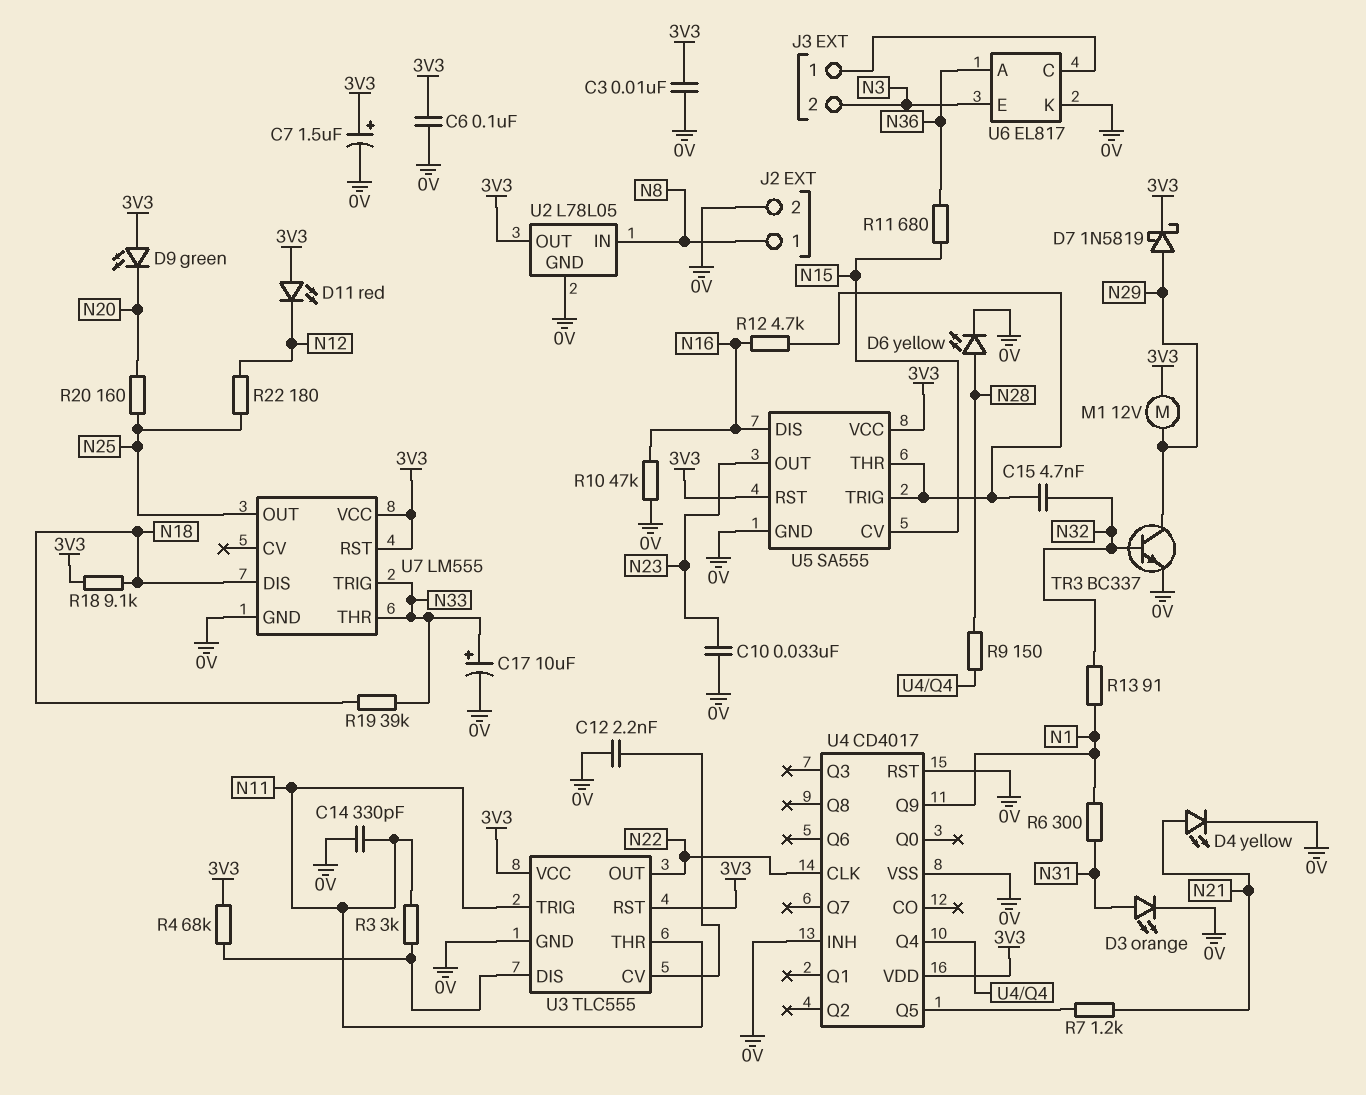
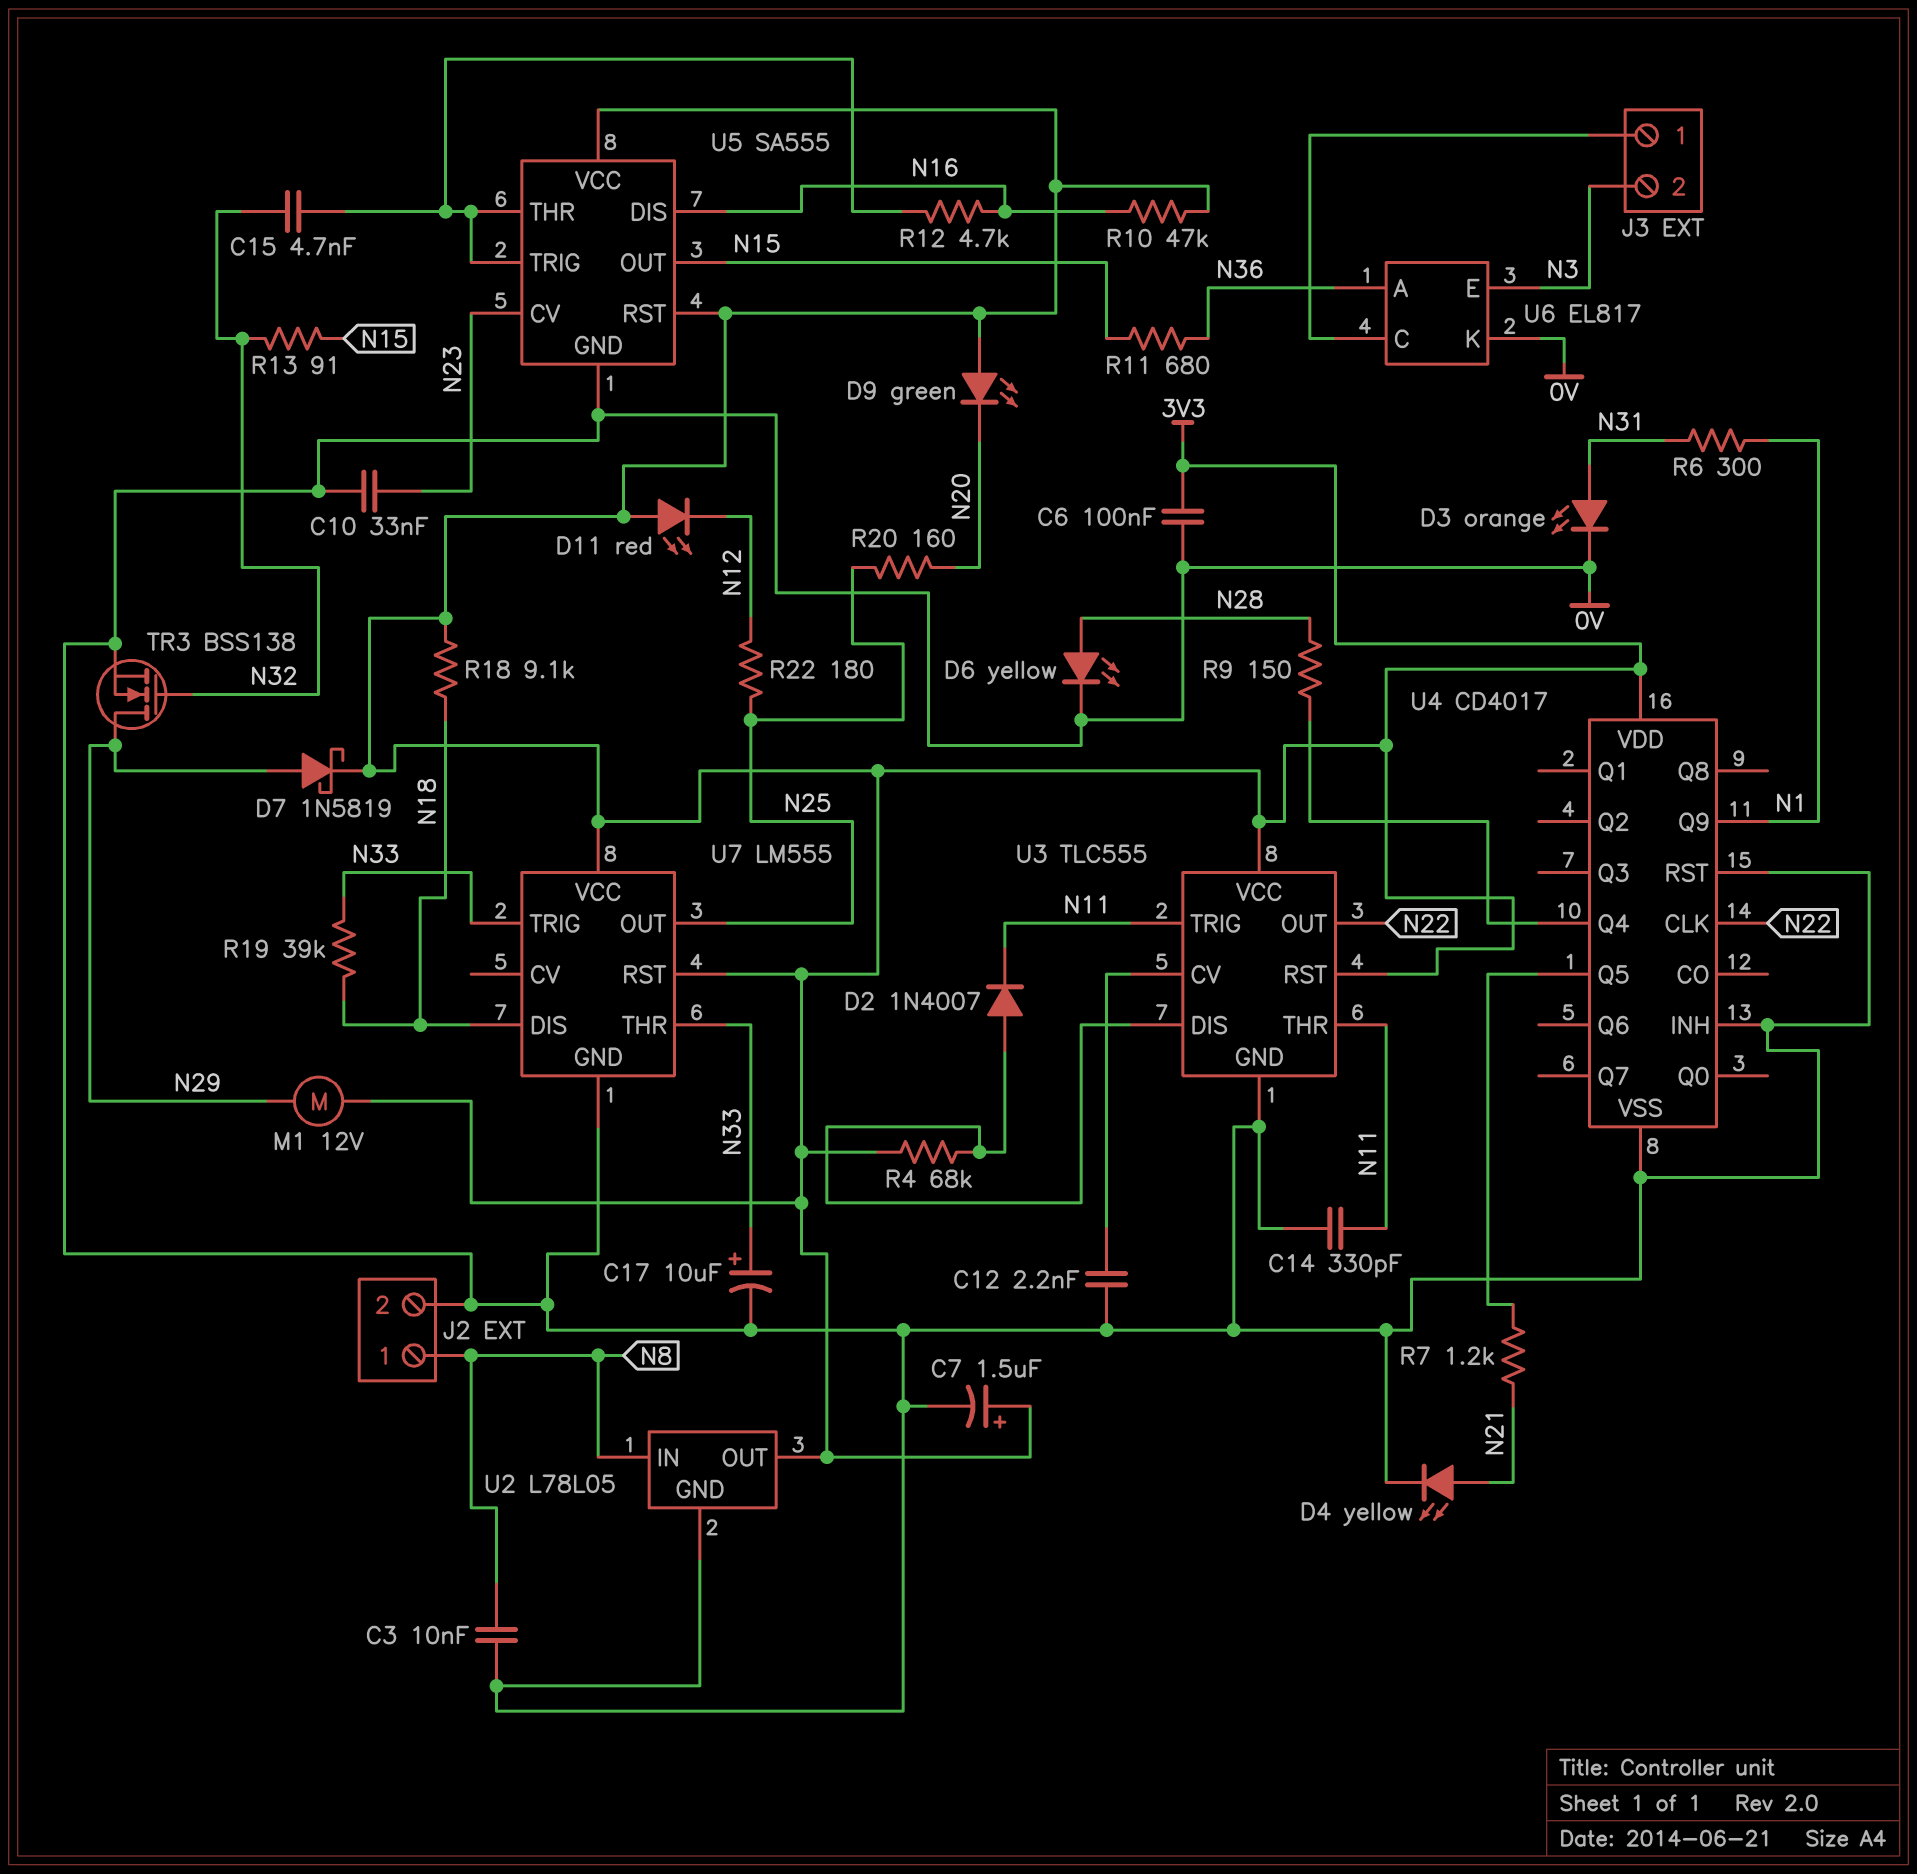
C3: 10nF (0V, 3V3) -> 10nF (0V, N8)
D2: none -> diode 1N4007 (A U3/DIS, K N11)
R3: 3k (N11, U3/DIS) -> none
R10: 47k (0V, N16) -> 47k (3V3, N16)
R13: 91 (N1, N32) -> 91 (N15, N32)
TR3: NPN BC337 (B N32, C N29, E 0V) -> NMOS BSS138 (G N32, D N29, S 0V)
U5 pin CV: N15 -> N23
U5 pin OUT: N23 -> N15

